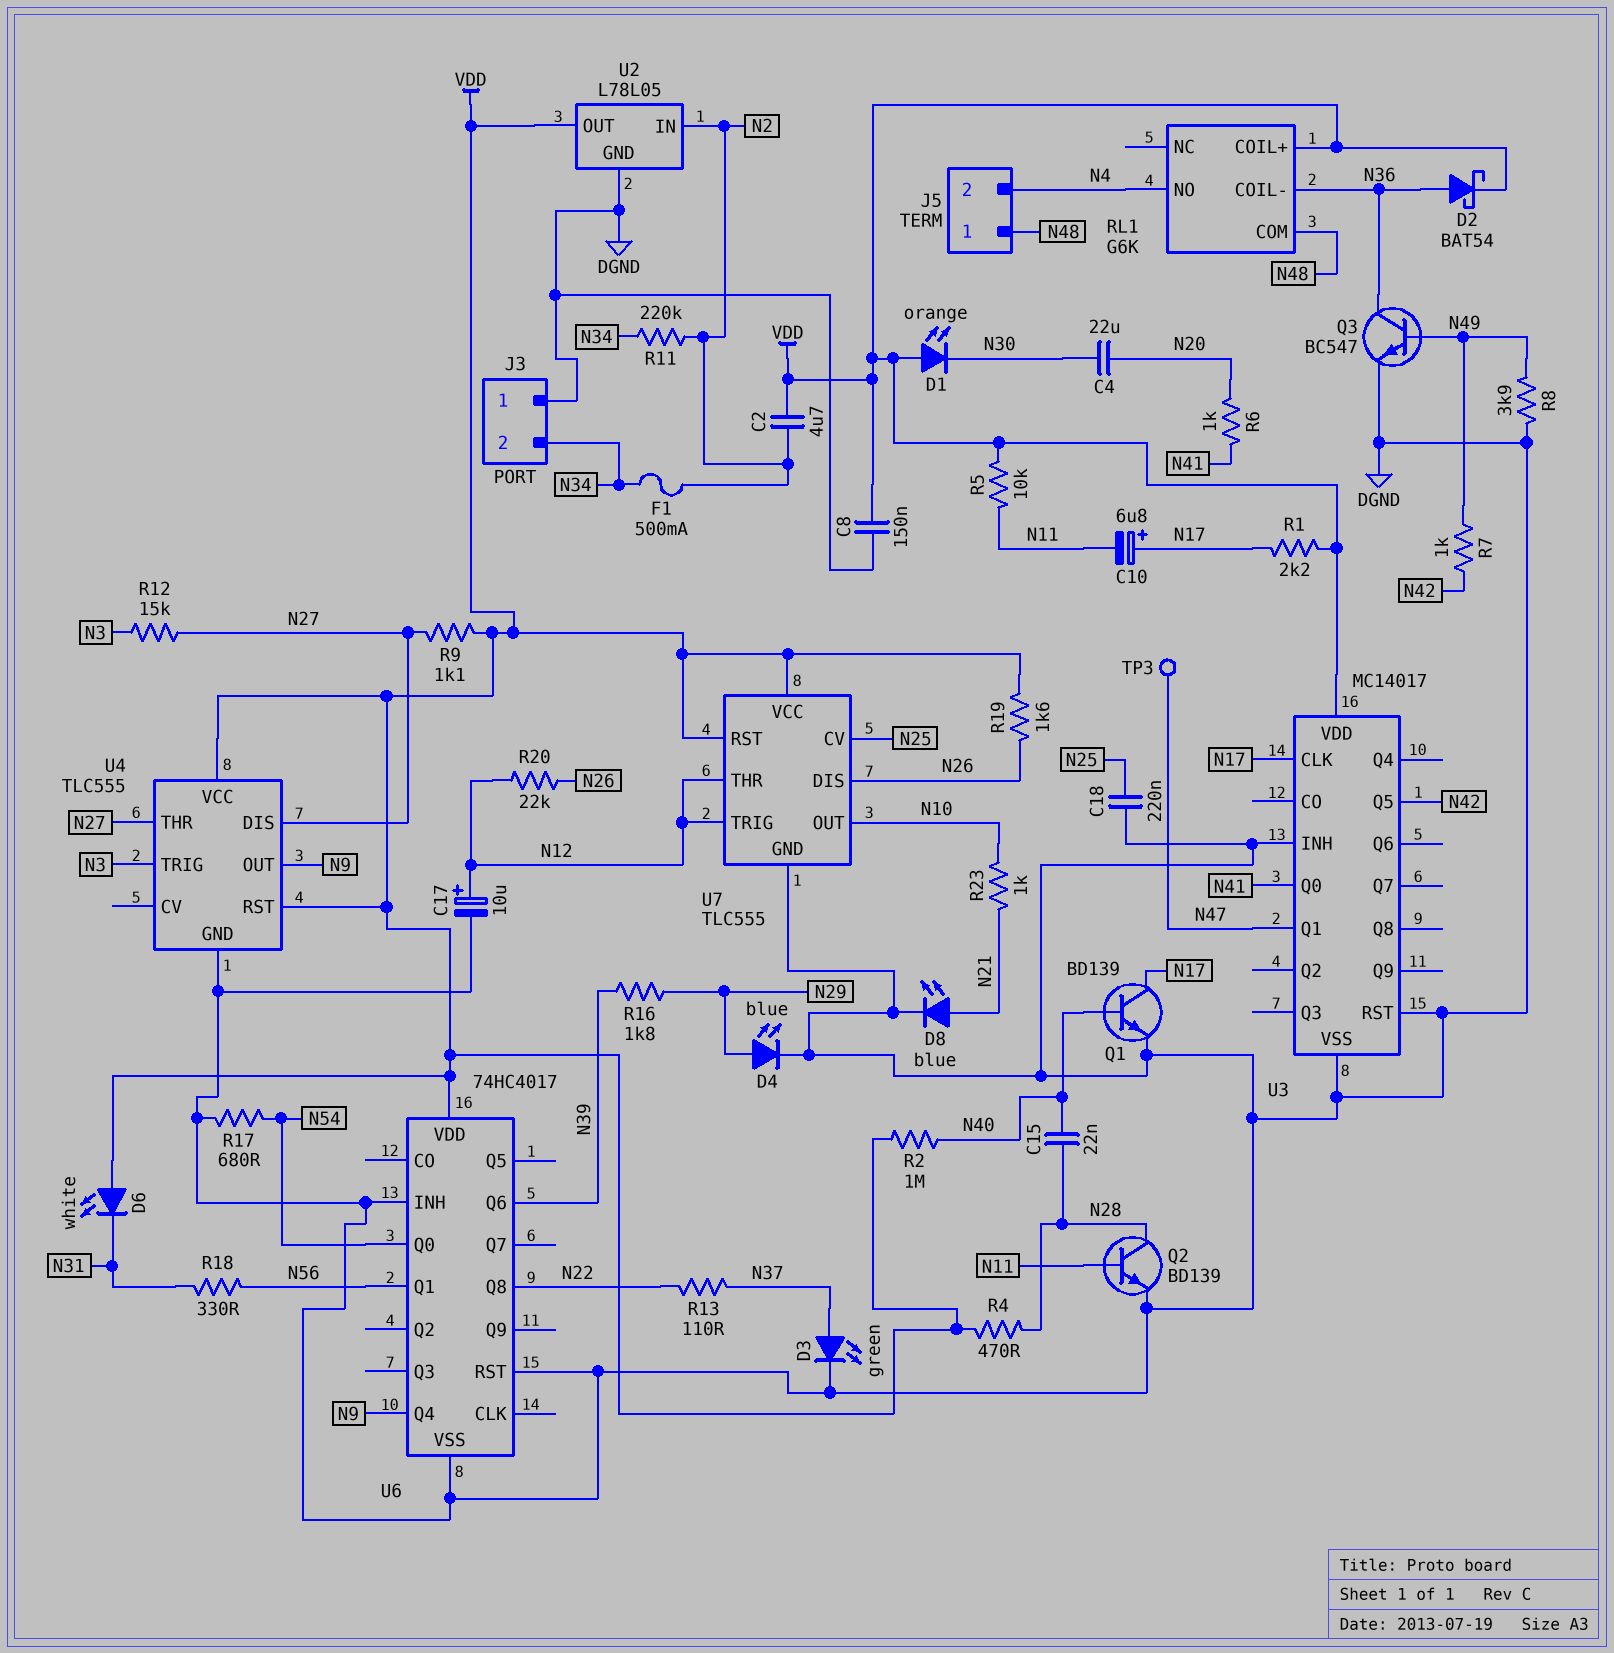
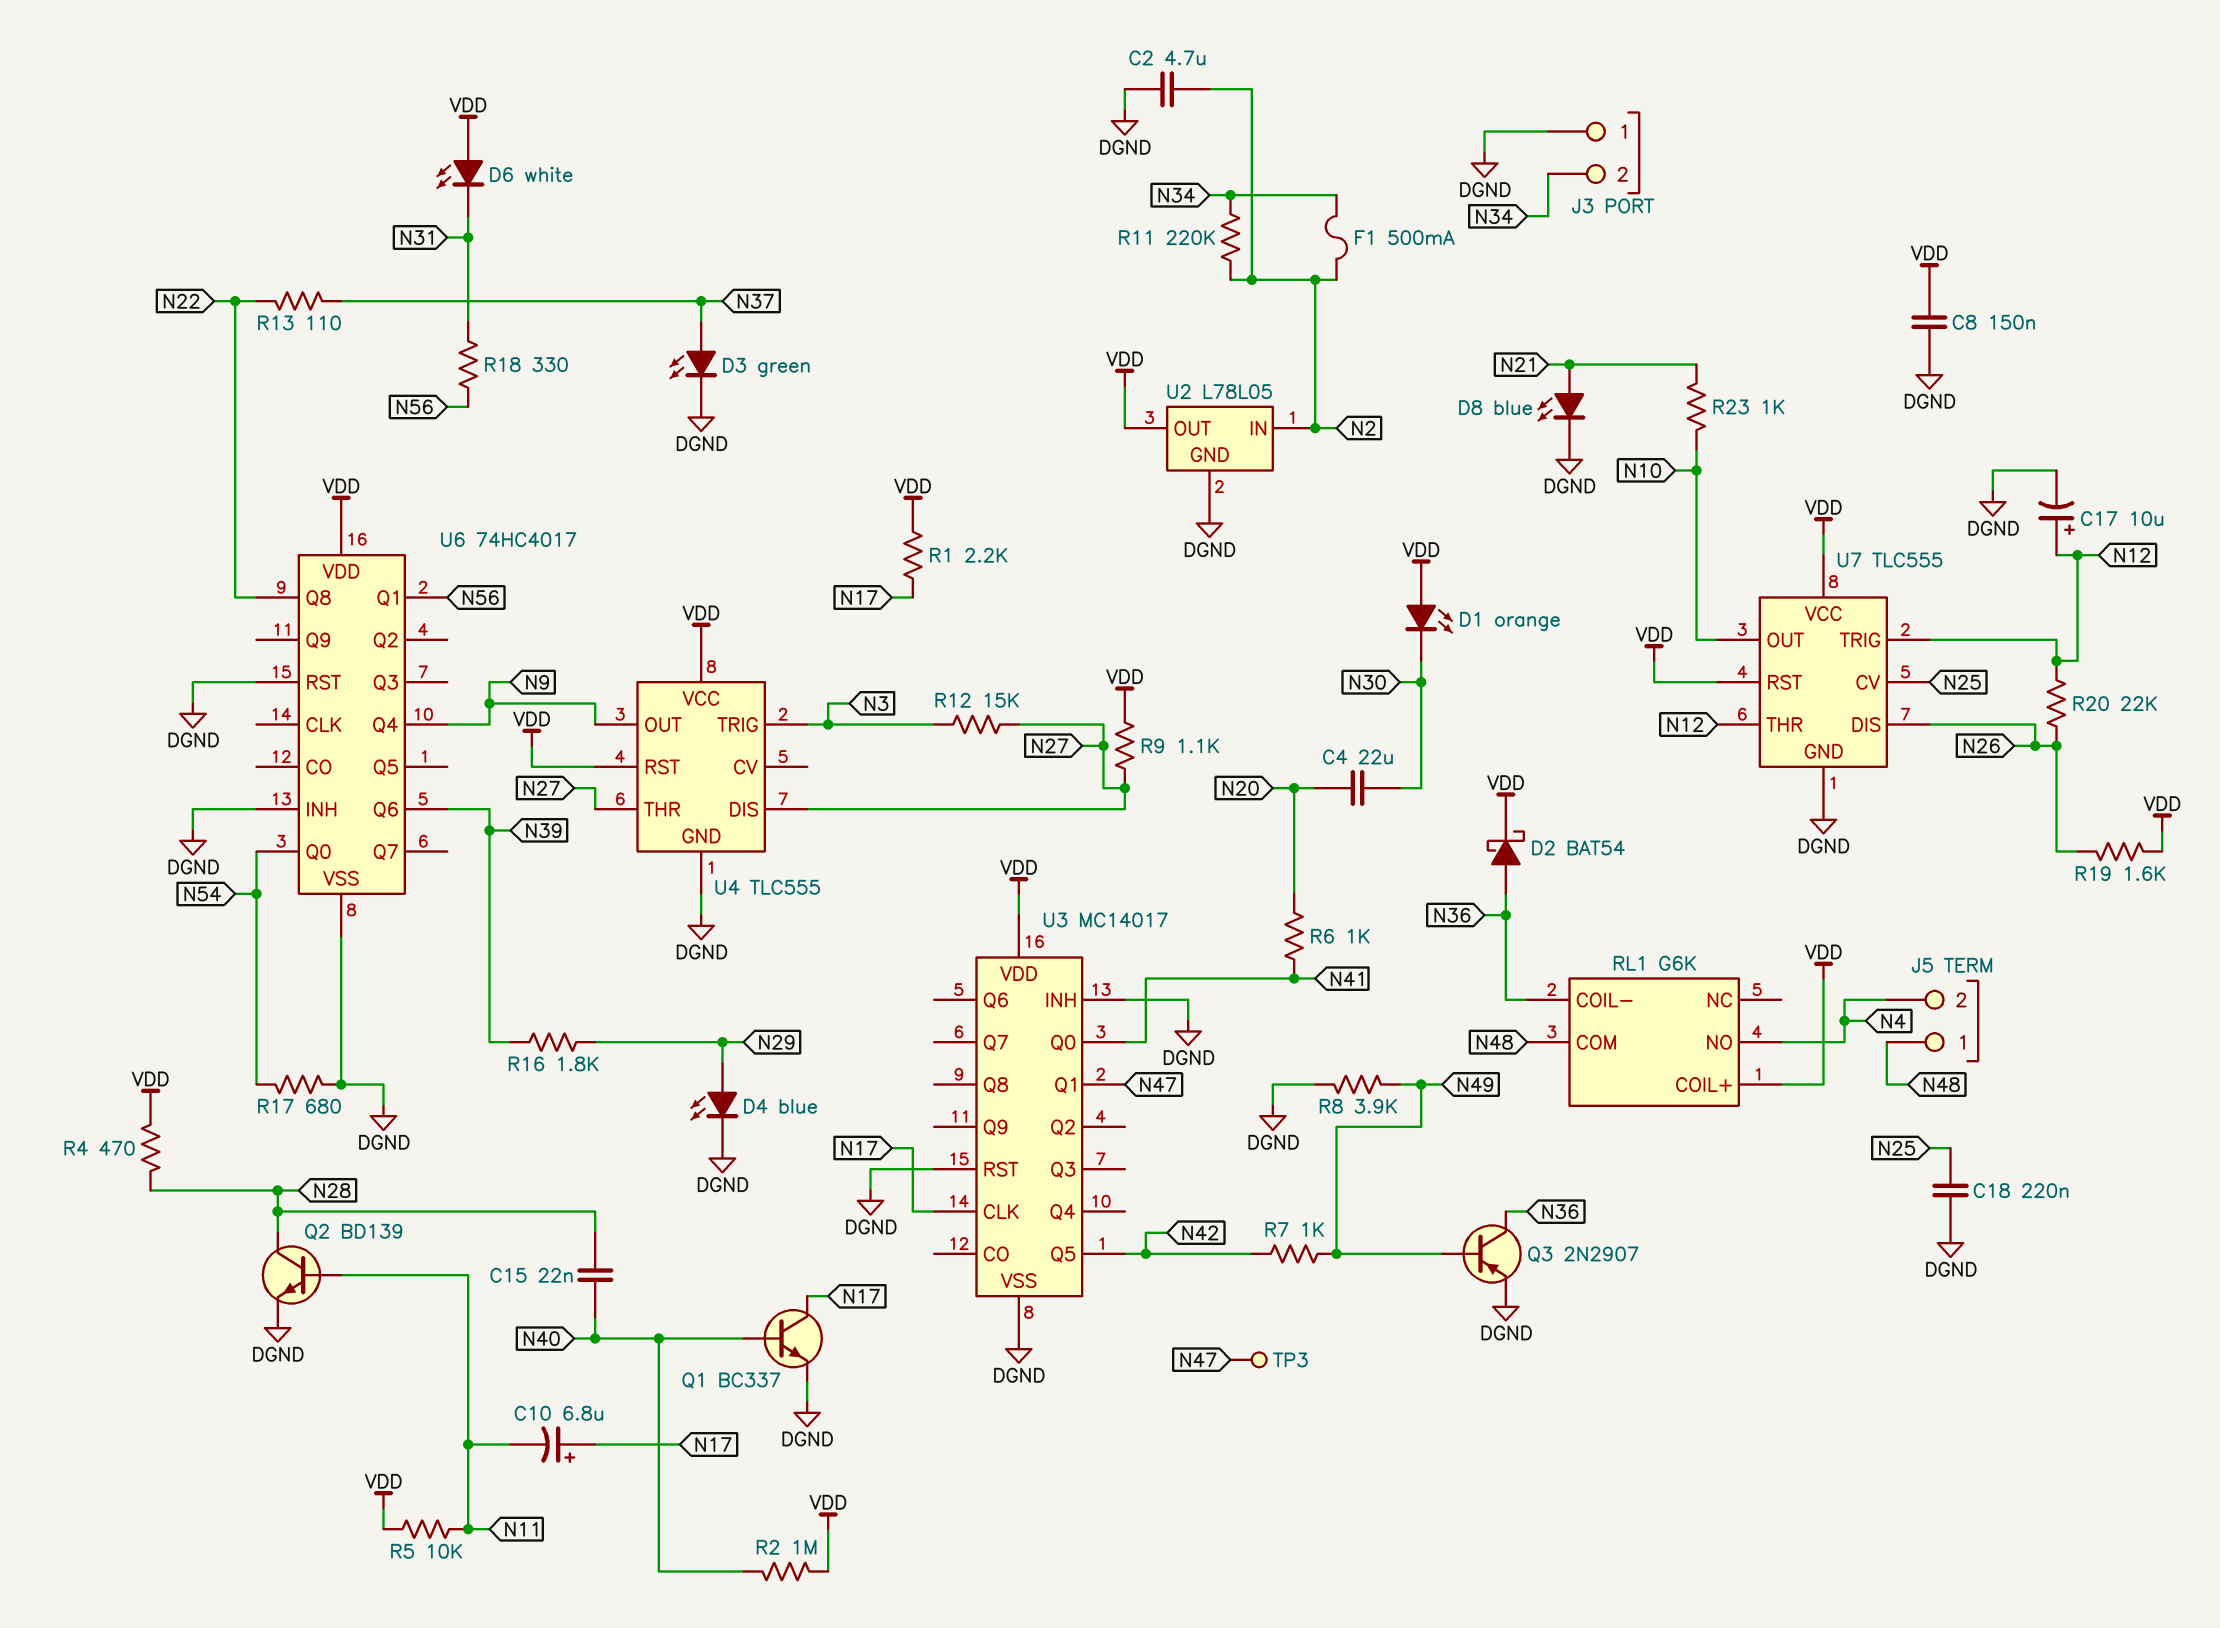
C2: 4.7uF (N2, VDD) -> 4.7uF (DGND, N2)
Q1: NPN BD139 (B N40, C N17, E DGND) -> NPN BC337 (B N40, C N17, E DGND)
Q3: NPN BC547 (B N49, C N36, E DGND) -> PNP 2N2907 (B N49, C N36, E DGND)

